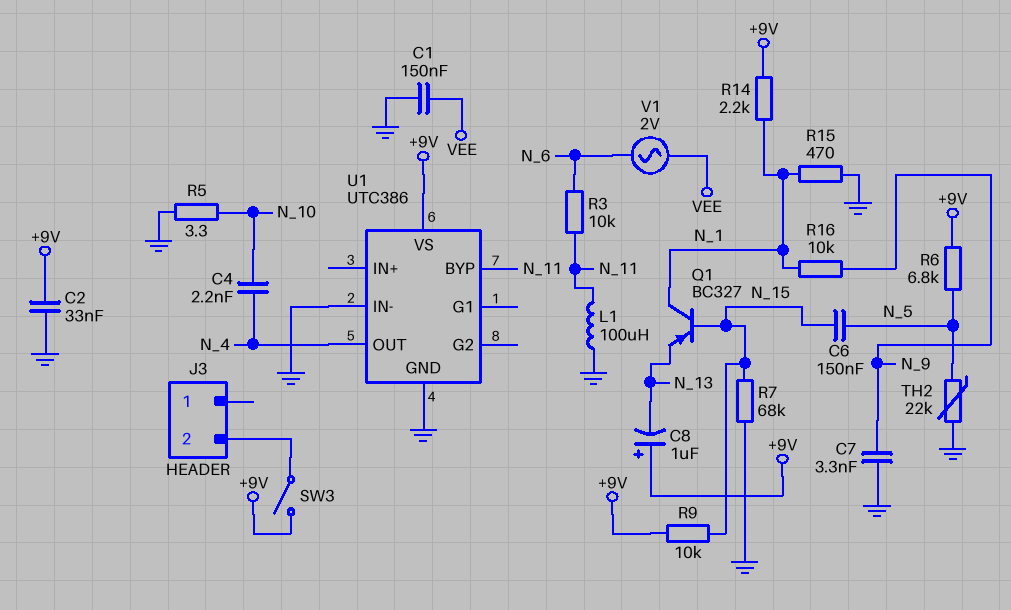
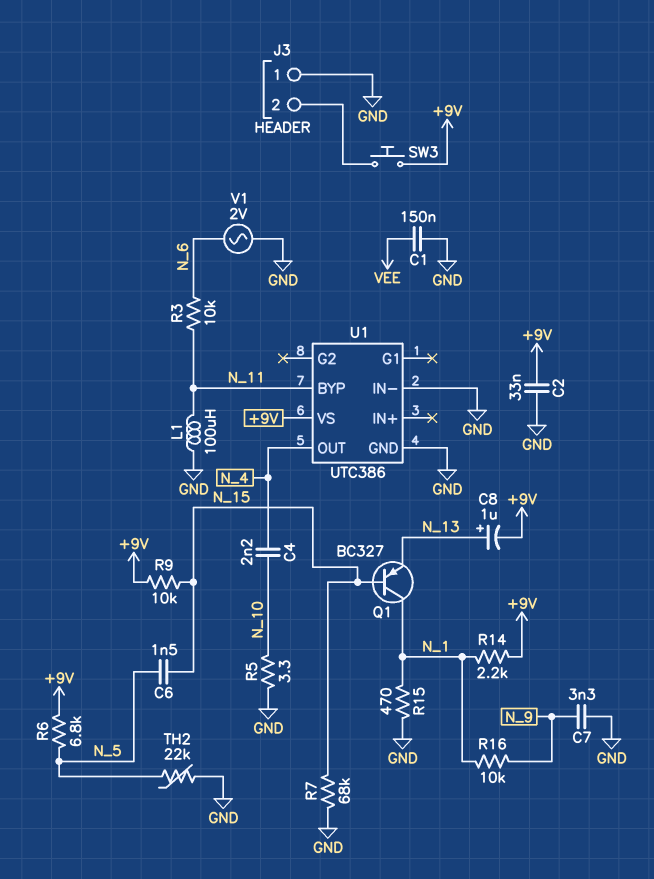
C6: 150nF (N_5, N_15) -> 1.5nF (N_5, N_15)
C8: 1uF (plus +9V, minus N_13) -> 1uF (plus N_13, minus +9V)
J3 pin 1: none -> GND
SW3: switch (+9V, J3/2) -> button (+9V, J3/2)
V1: AC 2V (N_6, VEE) -> AC 2V (GND, N_6)

